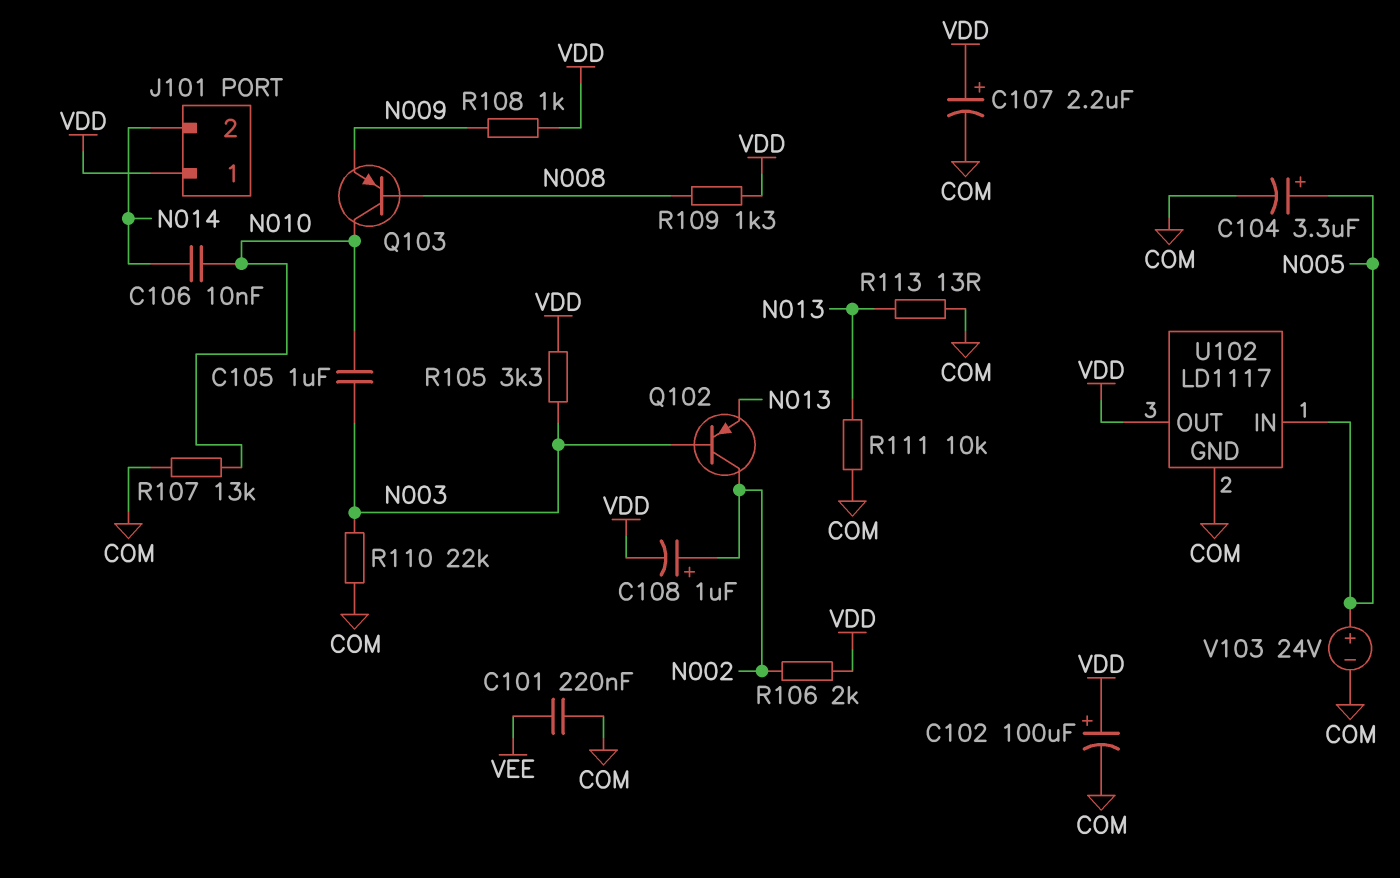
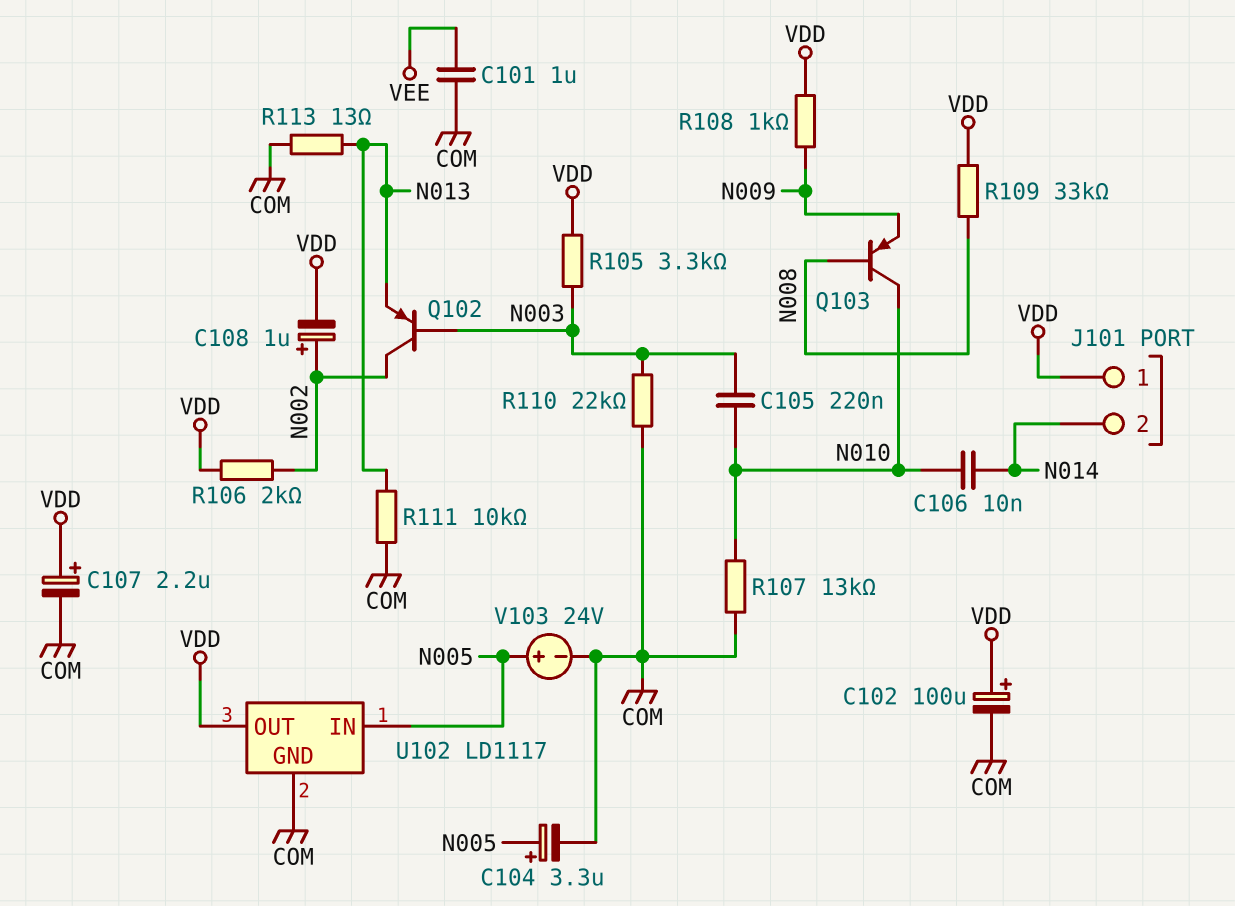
C101: 220nF (COM, VEE) -> 1uF (COM, VEE)
C105: 1uF (N003, N010) -> 220nF (N003, N010)
R109: 1.3k (N008, VDD) -> 33k (N008, VDD)

